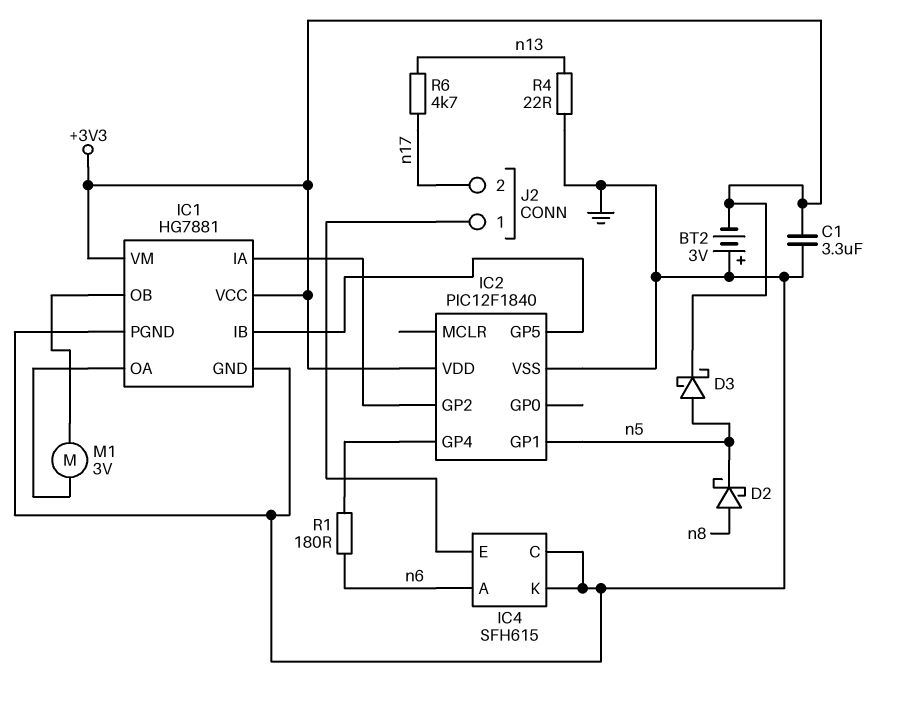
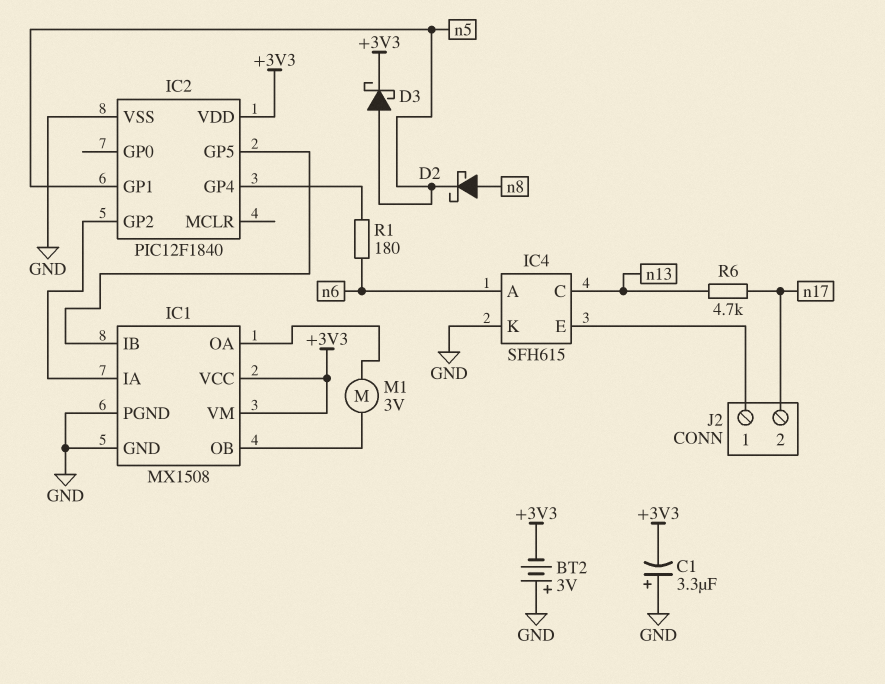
C1: 3.3uF (+3V3, GND) -> 3.3uF (plus GND, minus +3V3)
IC1: HG7881 -> MX1508
IC4 pin C: GND -> n13
R4: 22 (GND, n13) -> none

